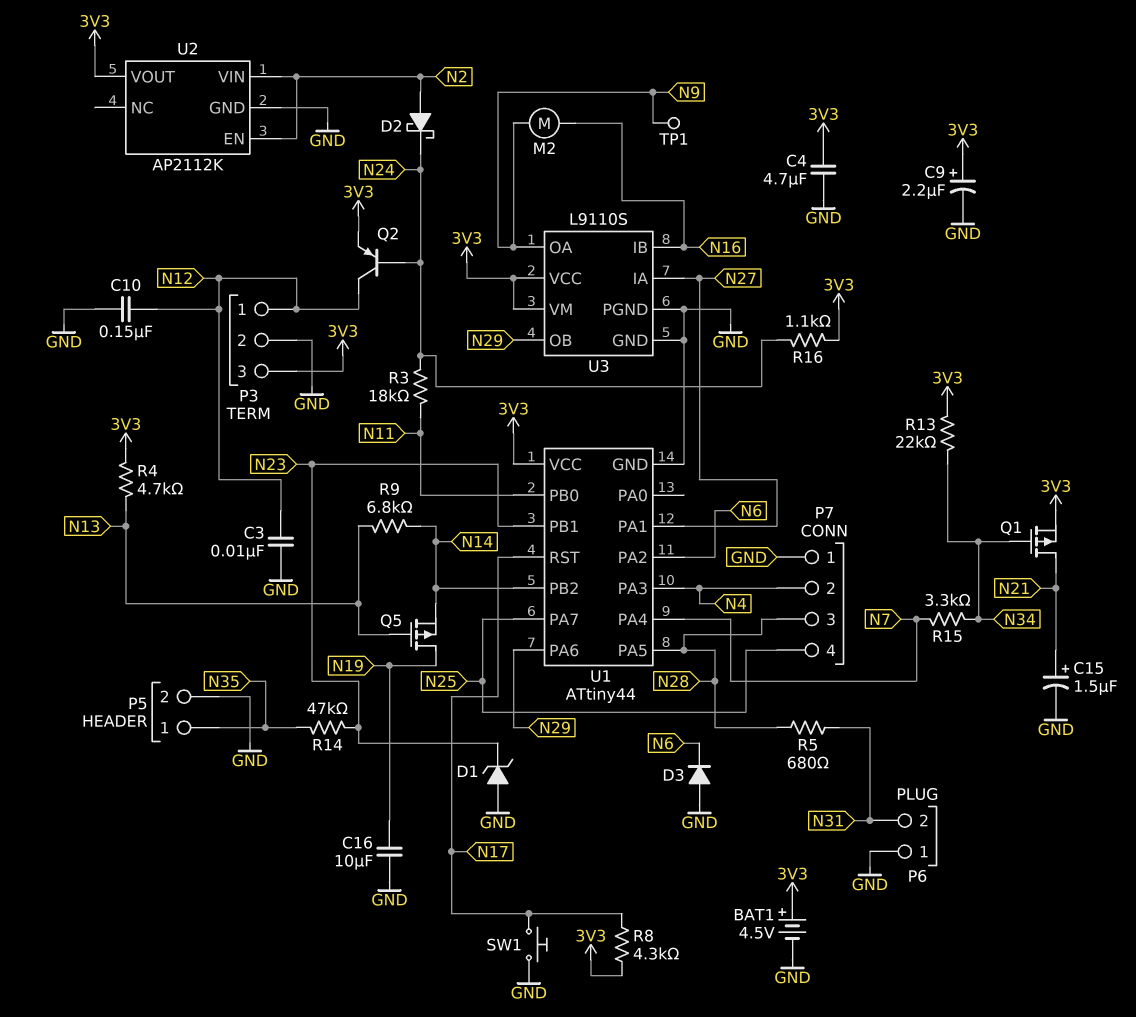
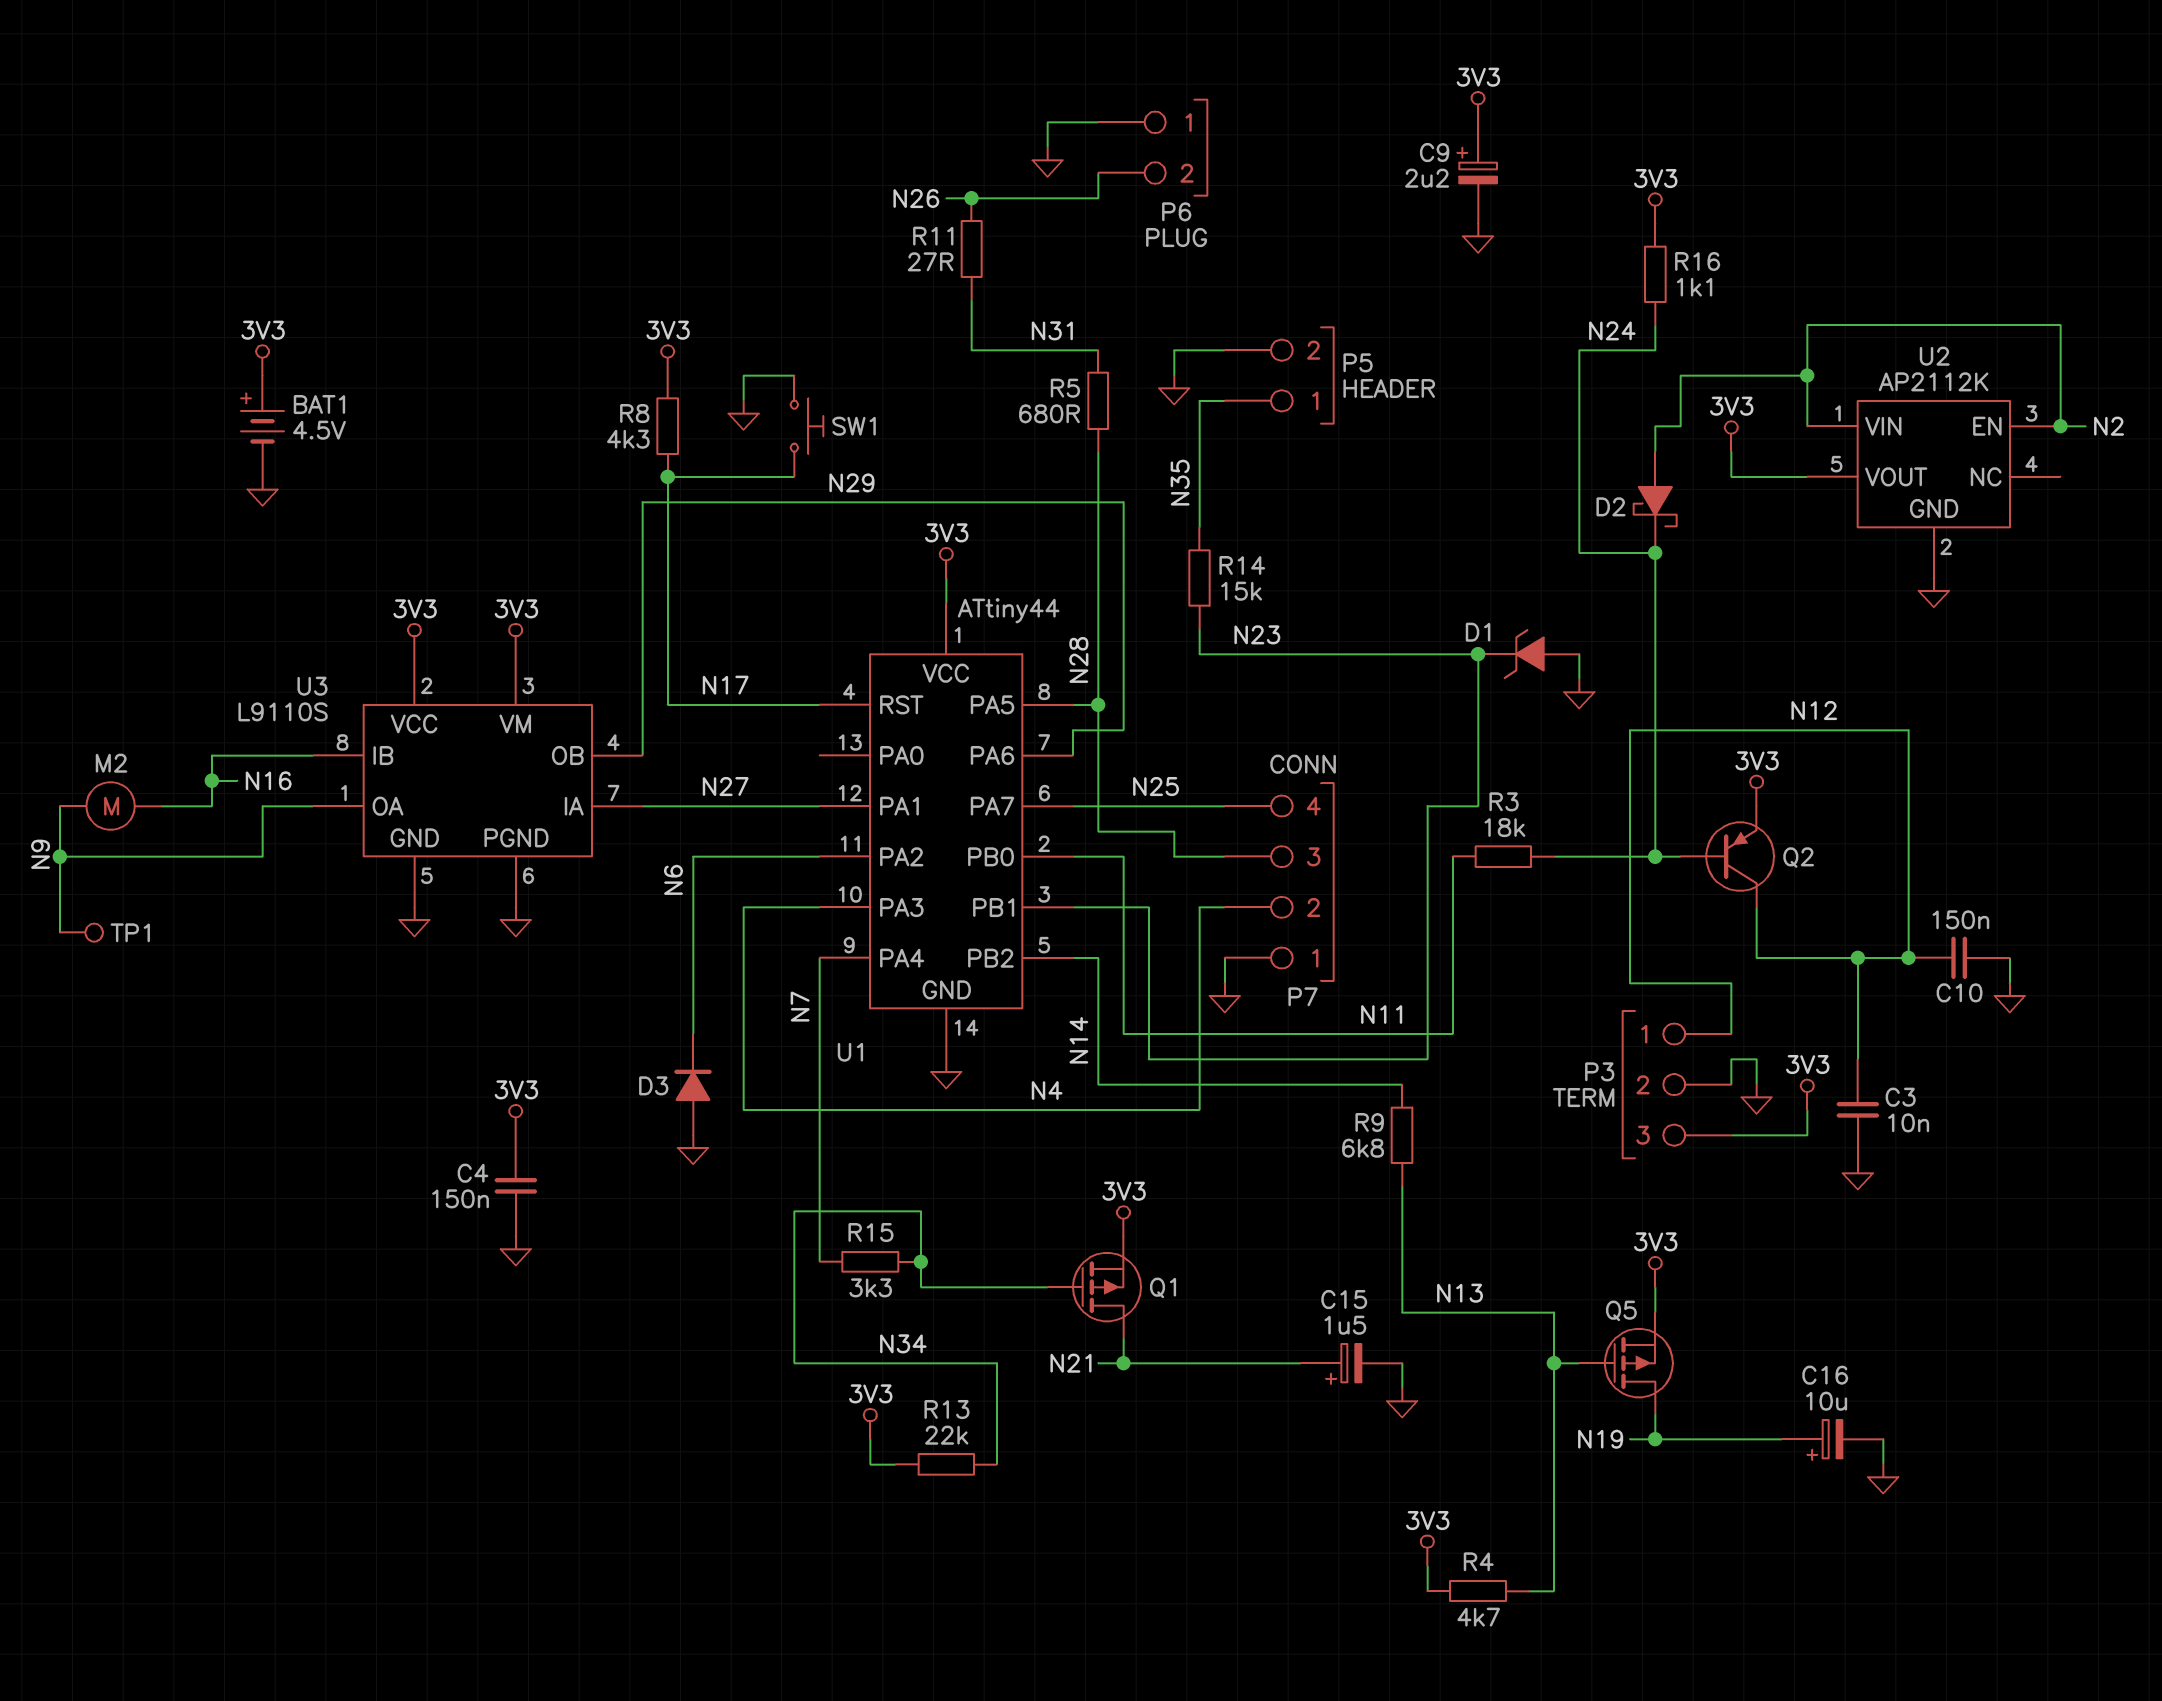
C4: 4.7uF (3V3, GND) -> 150nF (3V3, GND)
C16: 10uF (GND, N19) -> 10uF (plus N19, minus GND)
P6 pin 2: N31 -> N26
Q5: PMOS (G N13, D N19, S N14) -> PMOS (G N13, D N19, S 3V3)
R11: none -> 27 (N26, N31)
R14: 47k (N23, N35) -> 15k (N23, N35)

